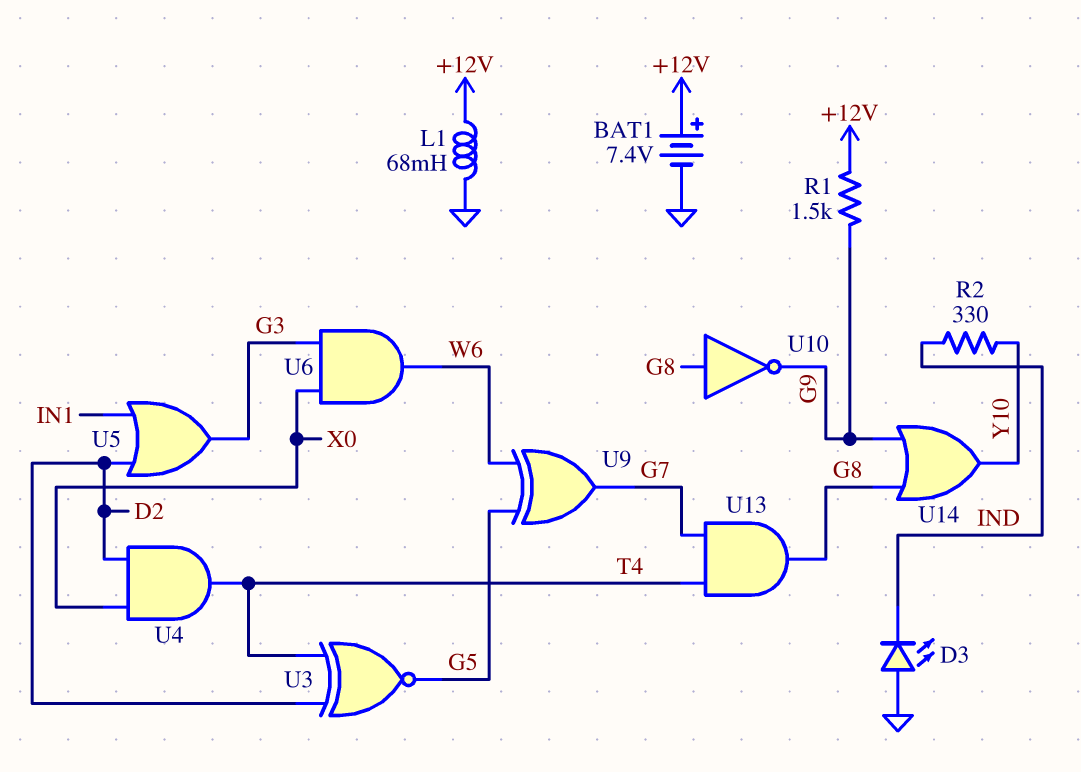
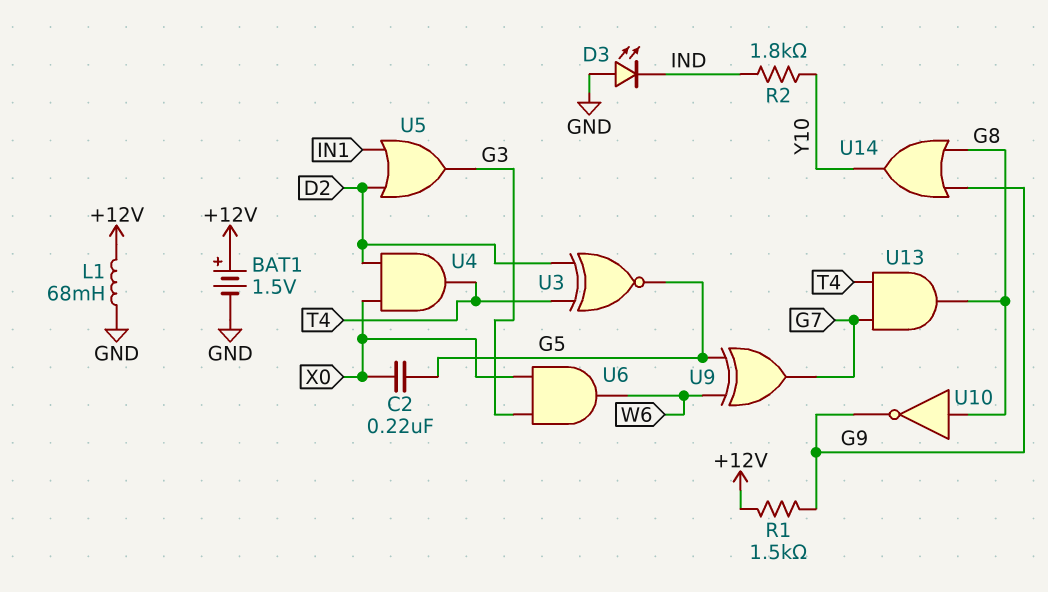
BAT1: 7.4V (plus +12V, minus GND) -> 1.5V (plus +12V, minus GND)
C2: none -> 220nF (G5, X0)
R2: 330 (IND, Y10) -> 1.8k (IND, Y10)

